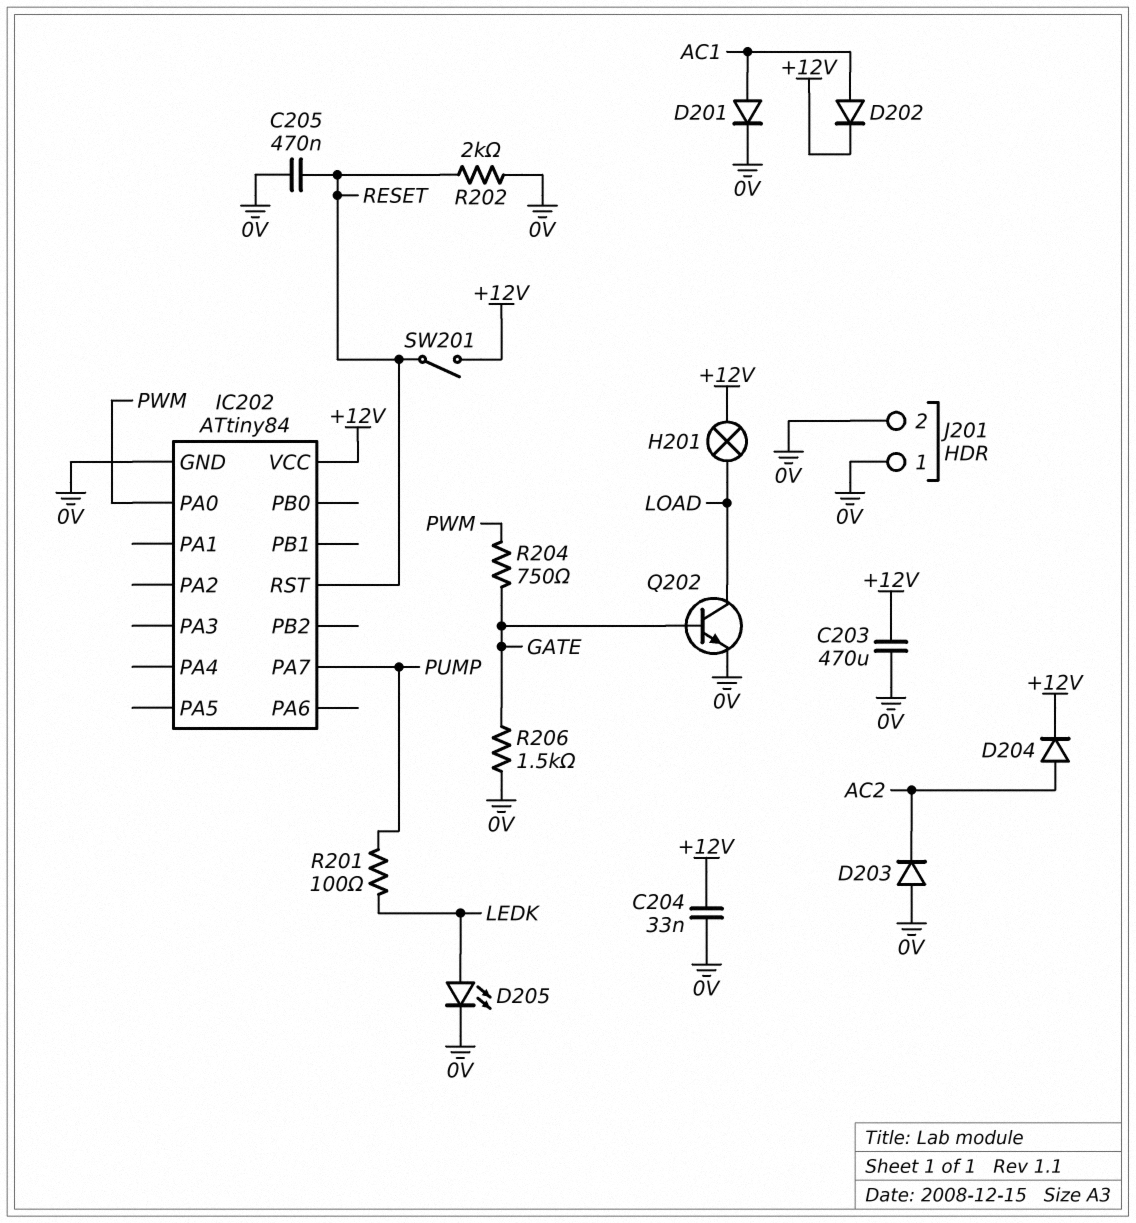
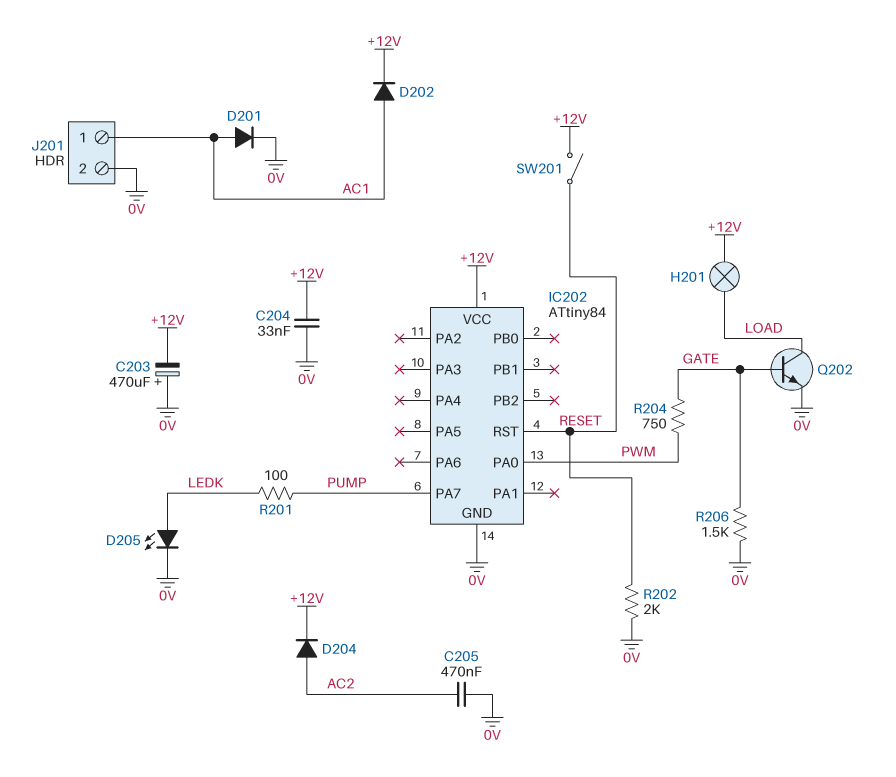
C203: 470uF (+12V, 0V) -> 470uF (plus 0V, minus +12V)
C205: 470nF (0V, RESET) -> 470nF (0V, AC2)
D203: diode (A 0V, K AC2) -> none
J201 pin 1: 0V -> AC1

